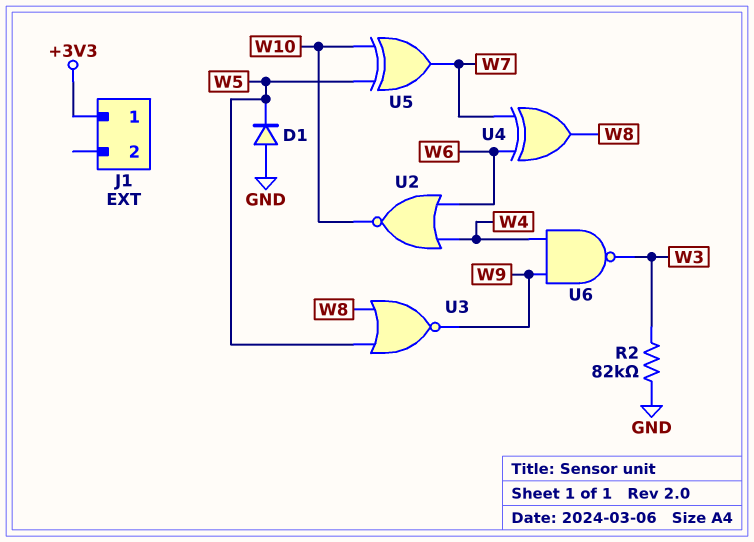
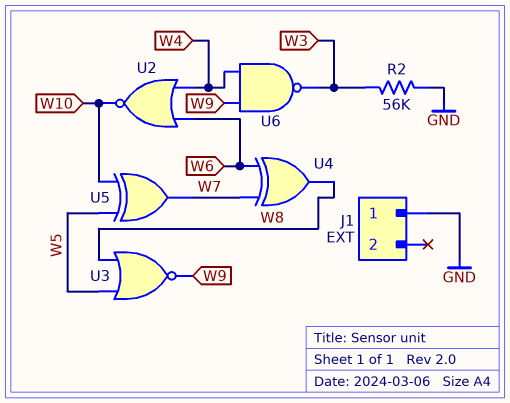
D1: diode (A GND, K W5) -> none
J1 pin 1: +3V3 -> GND
R2: 82k (GND, W3) -> 56k (GND, W3)

